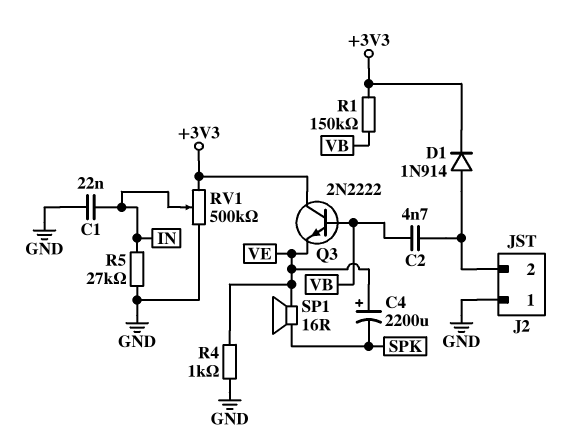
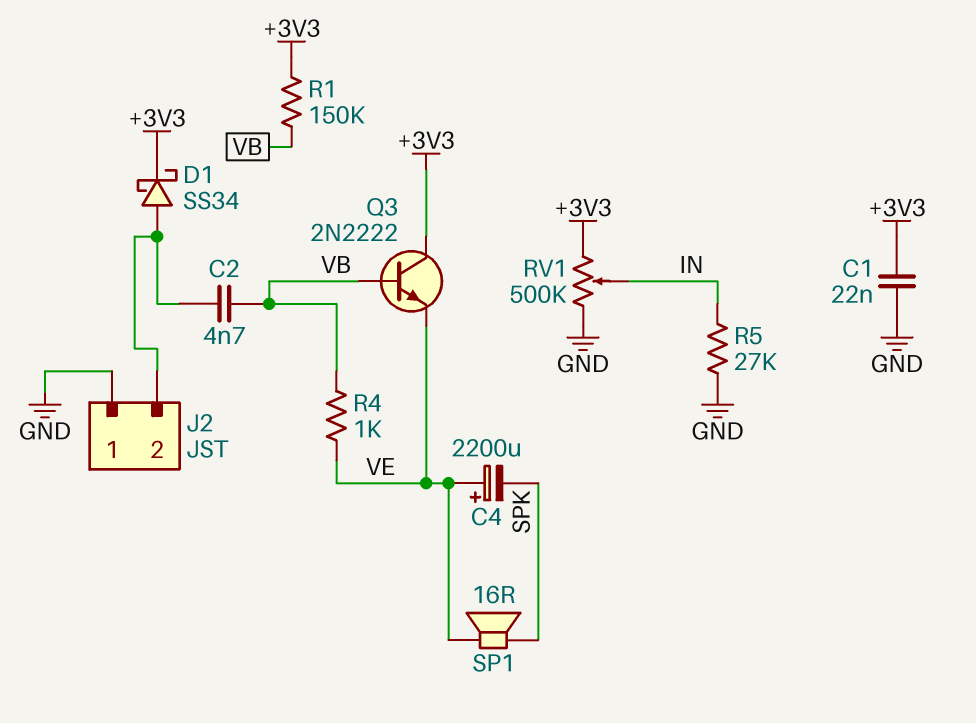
C1: 22nF (GND, IN) -> 22nF (+3V3, GND)
D1: diode 1N914 (A J2/2, K +3V3) -> schottky SS34 (A J2/2, K +3V3)
R4: 1k (GND, VE) -> 1k (VB, VE)

